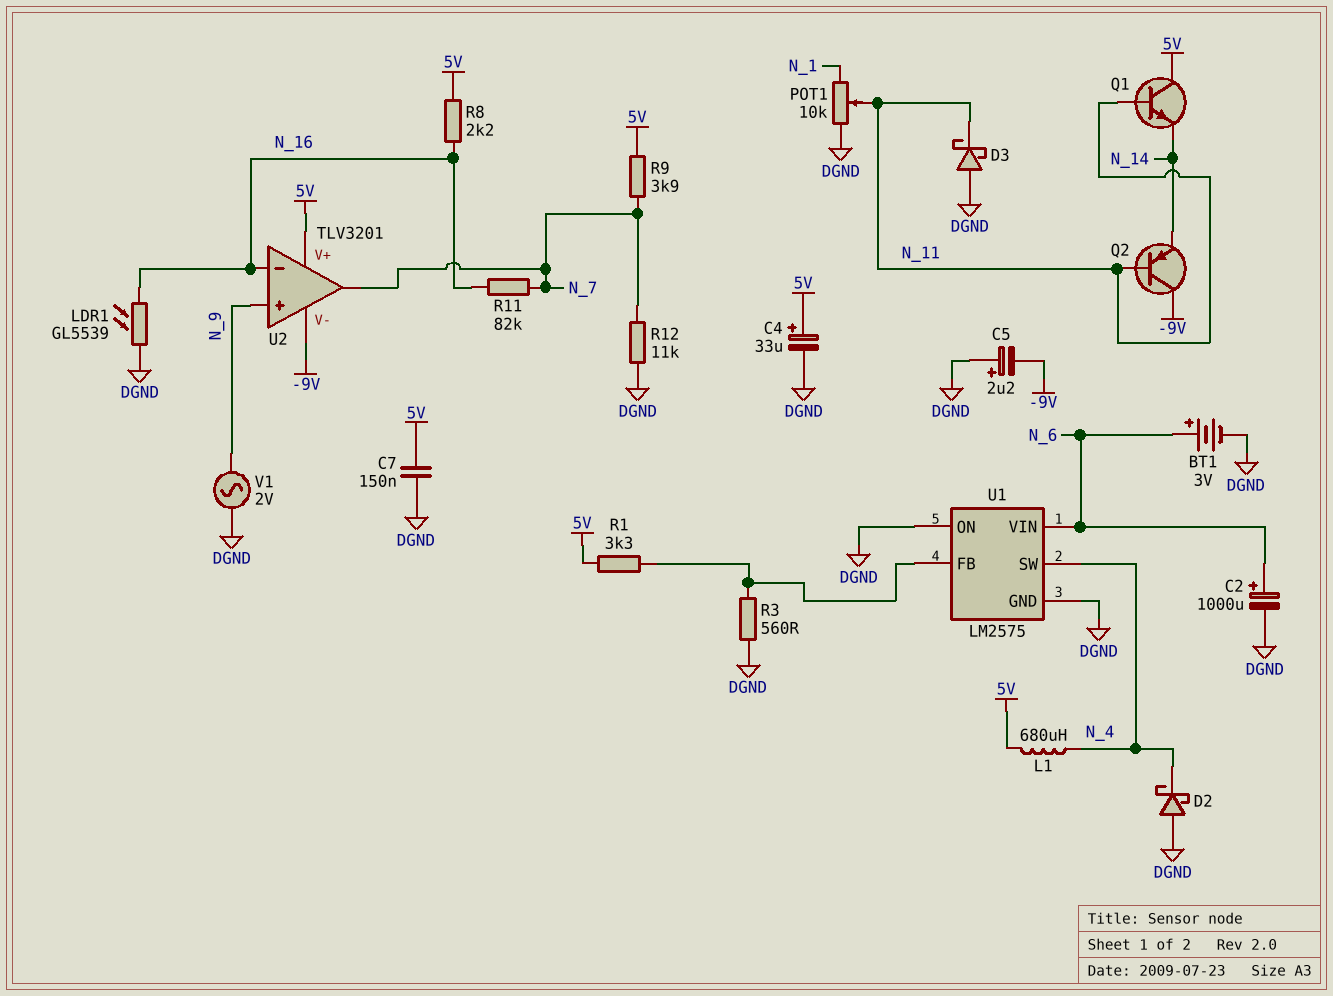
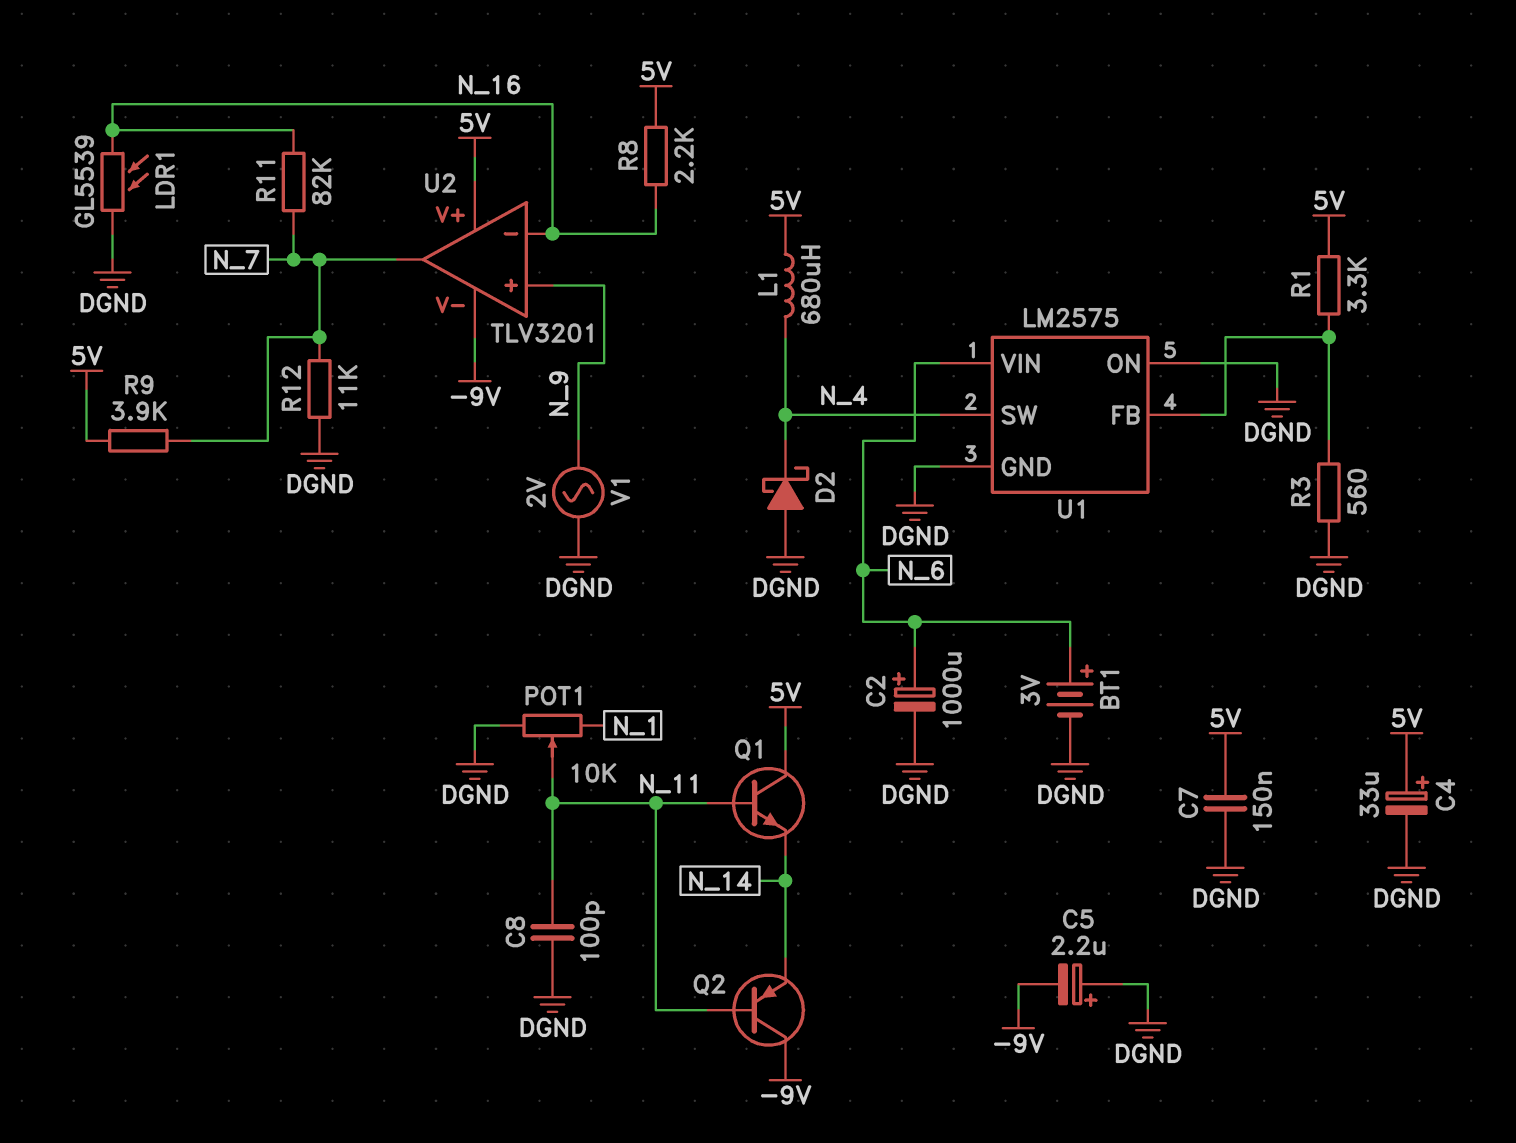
C8: none -> 100pF (DGND, N_11)
D3: schottky (A DGND, K N_11) -> none

